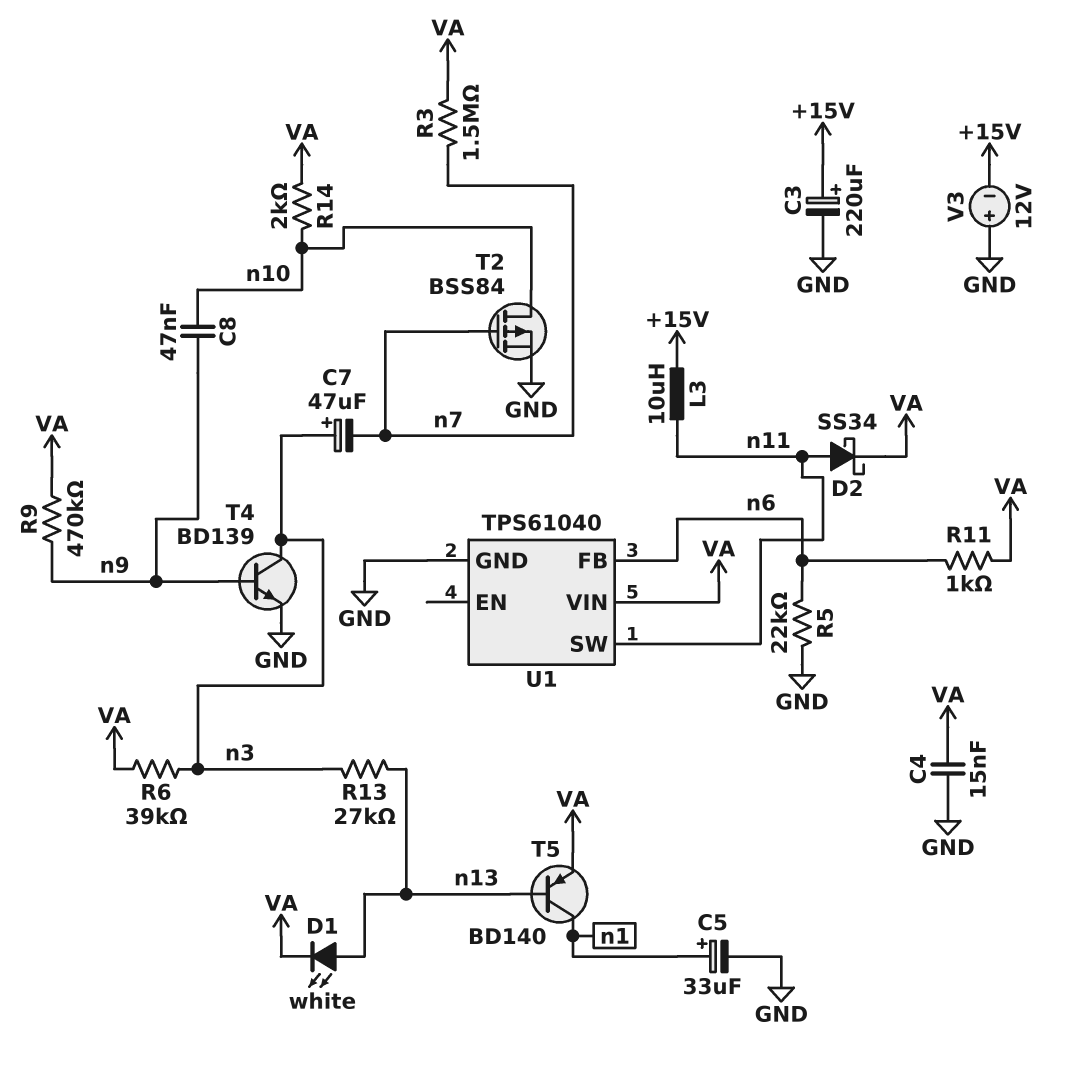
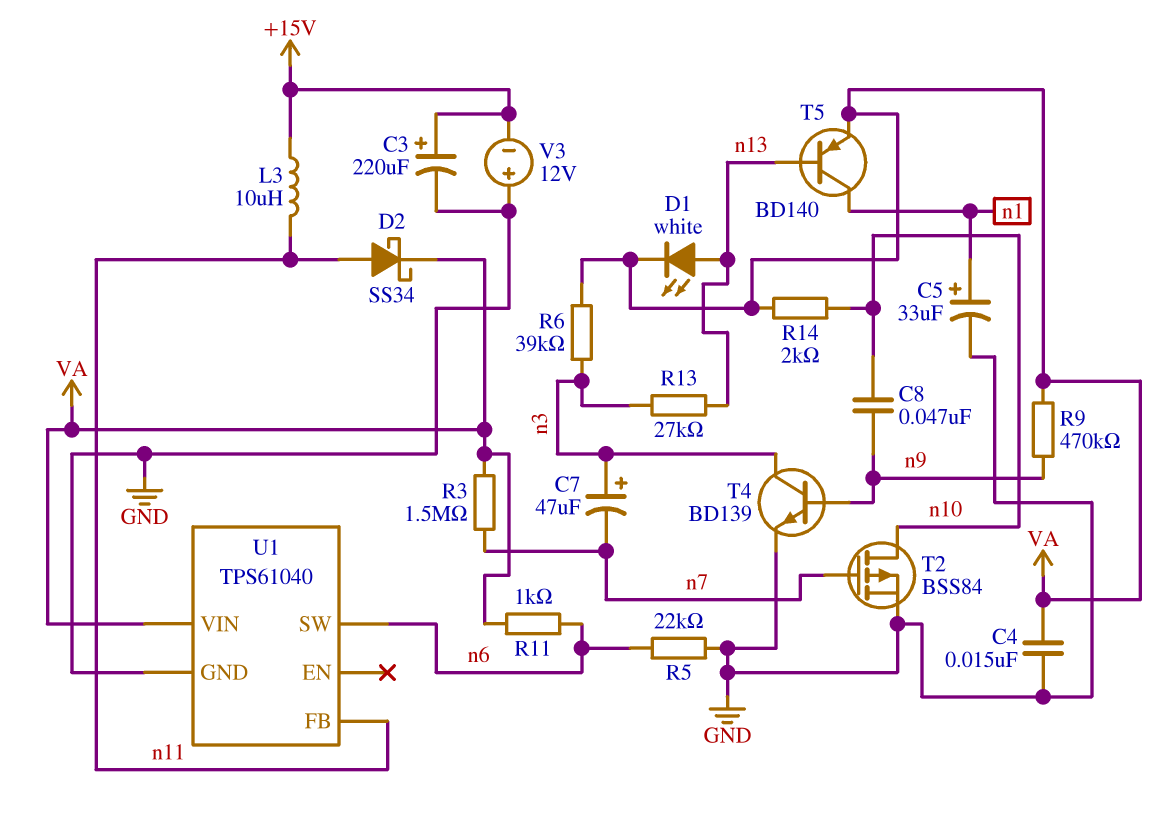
U1 pin FB: n6 -> n11
U1 pin SW: n11 -> n6

